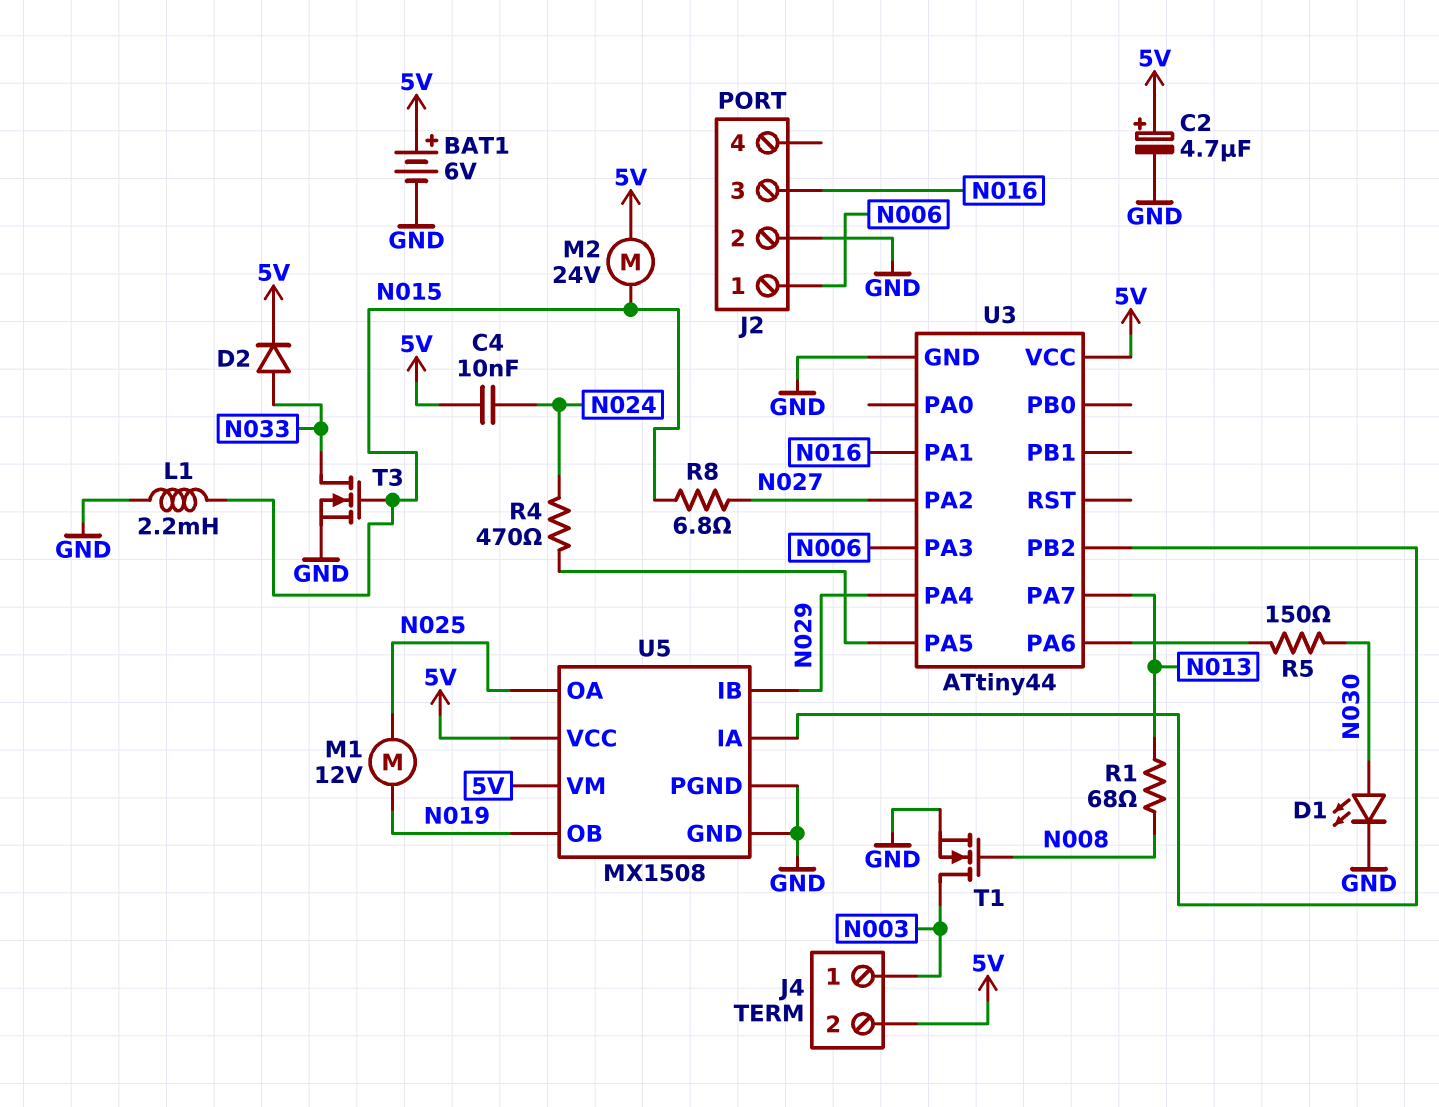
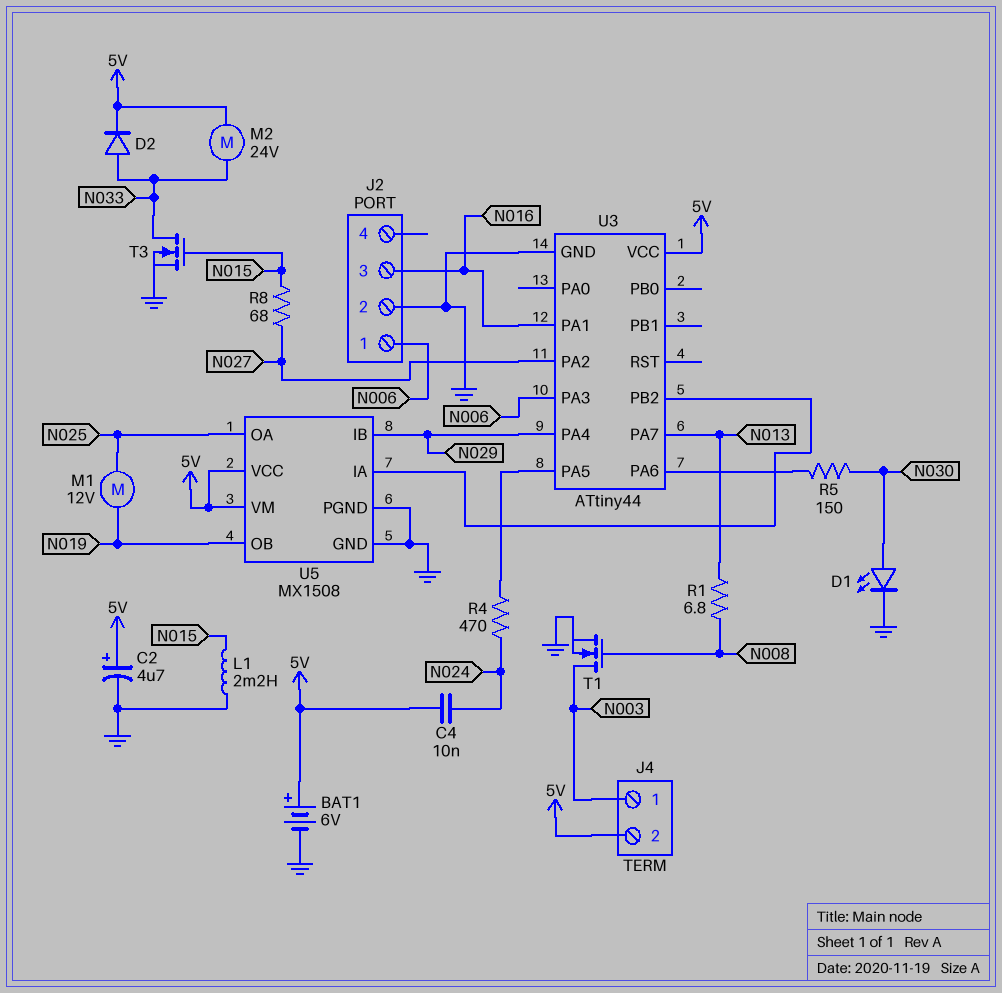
M2: motor 24V (5V, N015) -> motor 24V (5V, N033)
R1: 68 (N008, N013) -> 6.8 (N008, N013)
R8: 6.8 (N015, N027) -> 68 (N015, N027)

